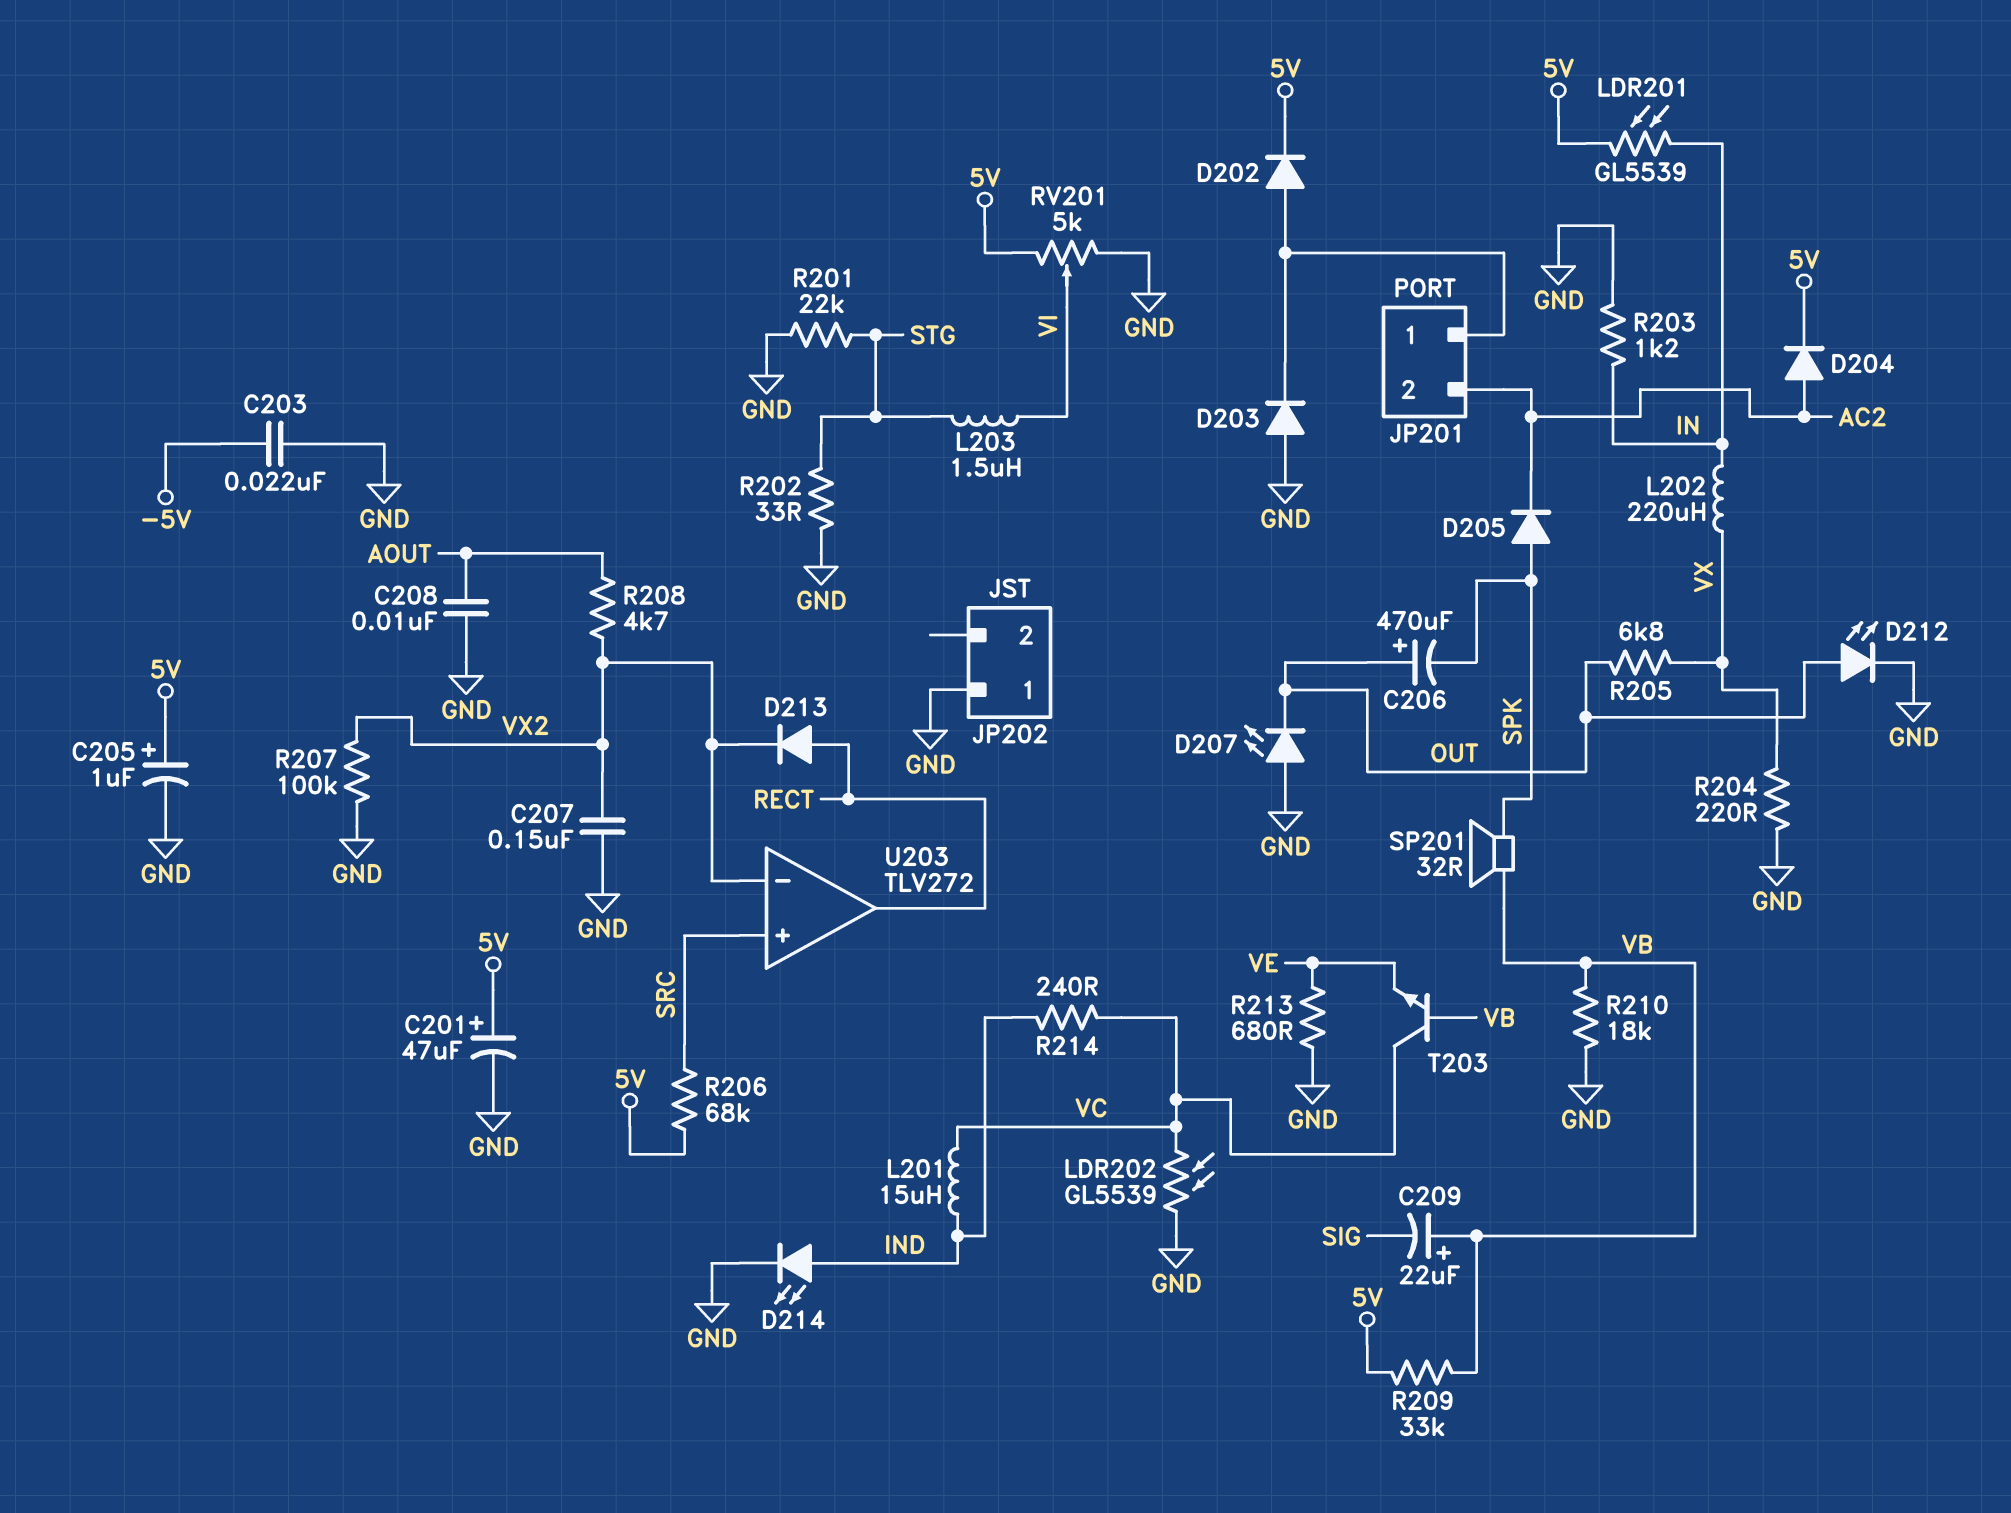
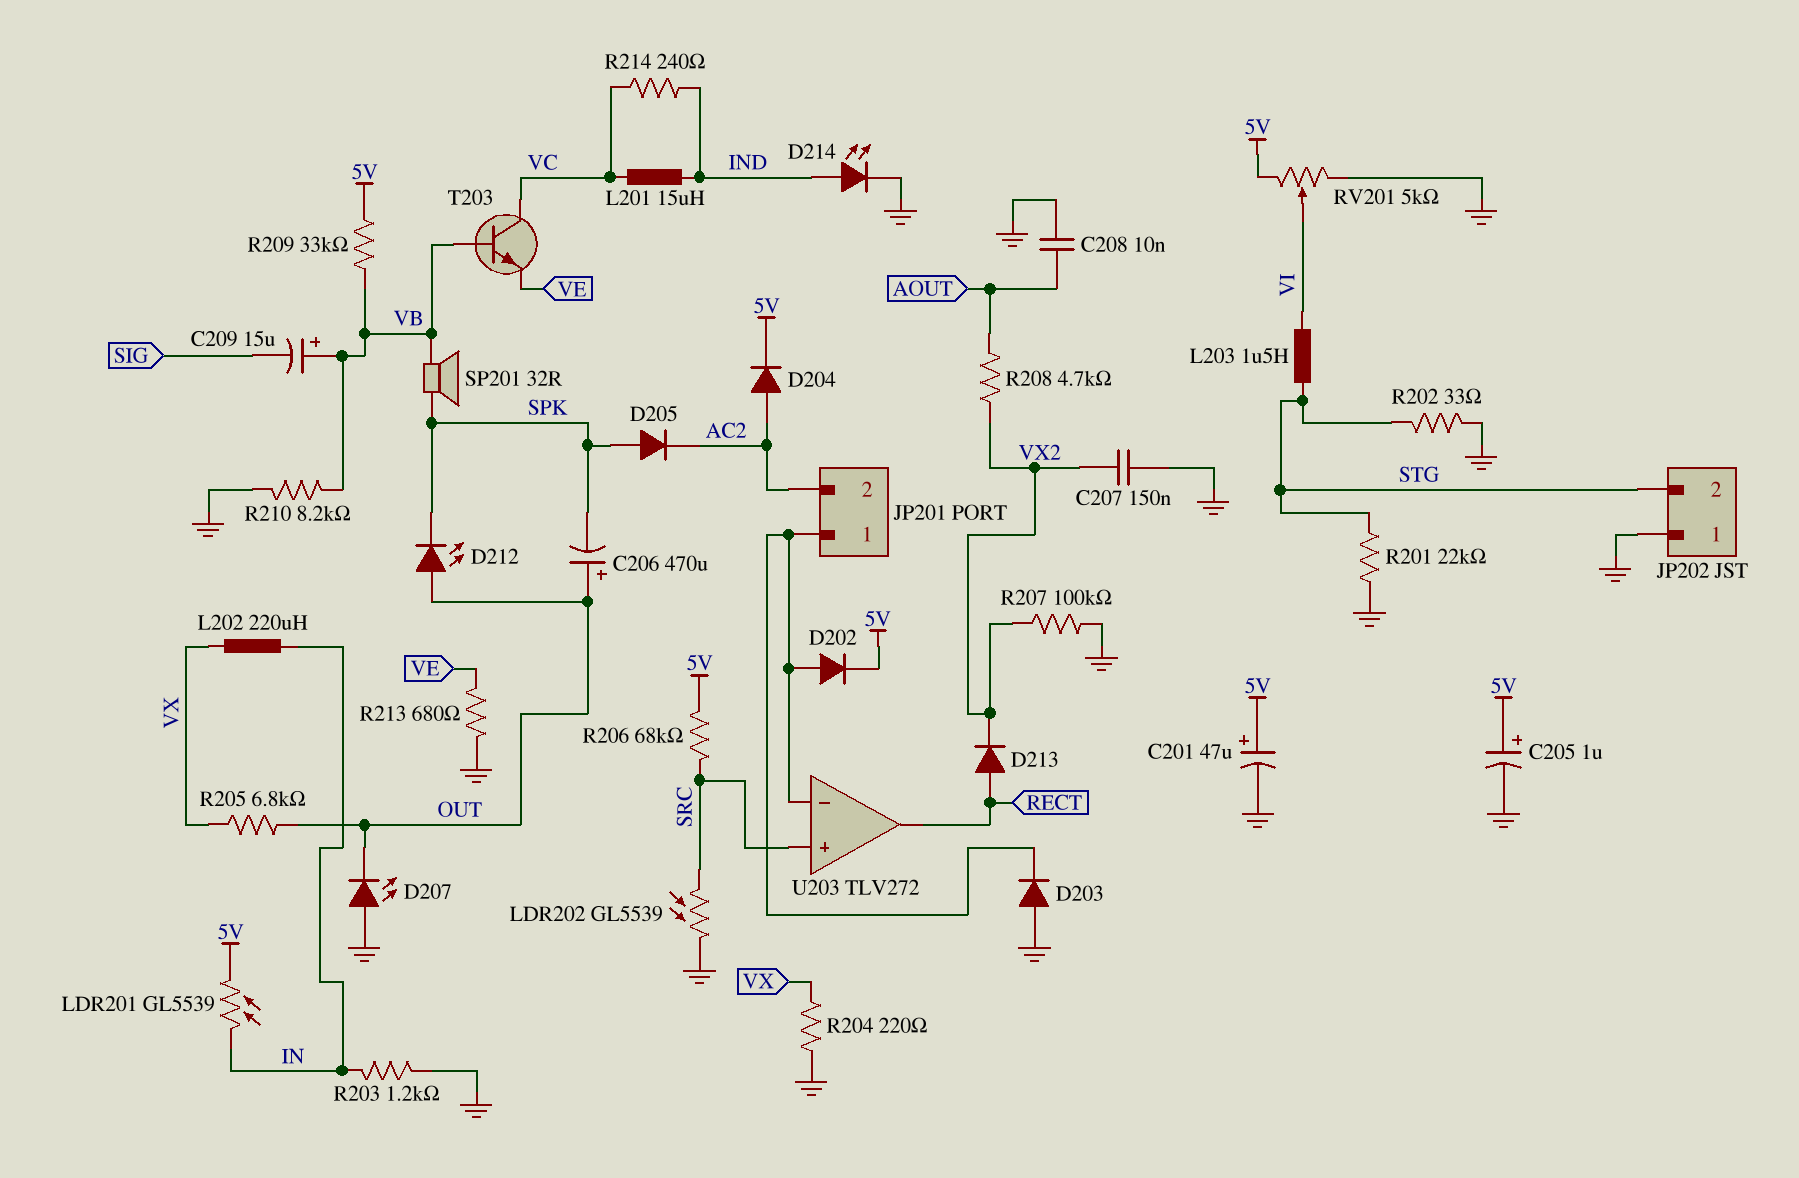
C203: 22nF (-5V, GND) -> none
C209: 22uF (plus VB, minus SIG) -> 15uF (plus VB, minus SIG)
D212: LED (A OUT, K GND) -> LED (A OUT, K SPK)
JP202 pin 2: none -> STG
LDR202: GL5539 (GND, VC) -> GL5539 (GND, SRC)
R210: 18k (GND, VB) -> 8.2k (GND, VB)
U203 pin in-: VX2 -> JP201/1

